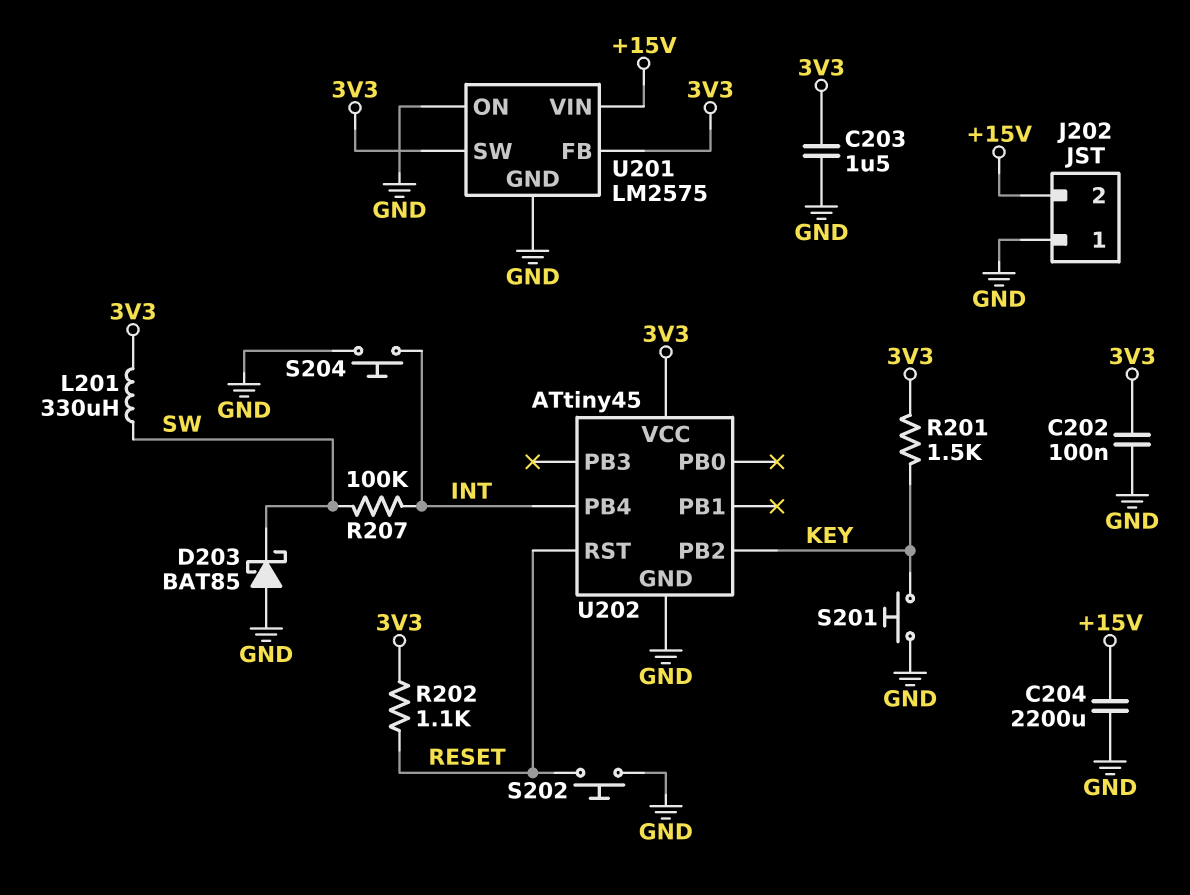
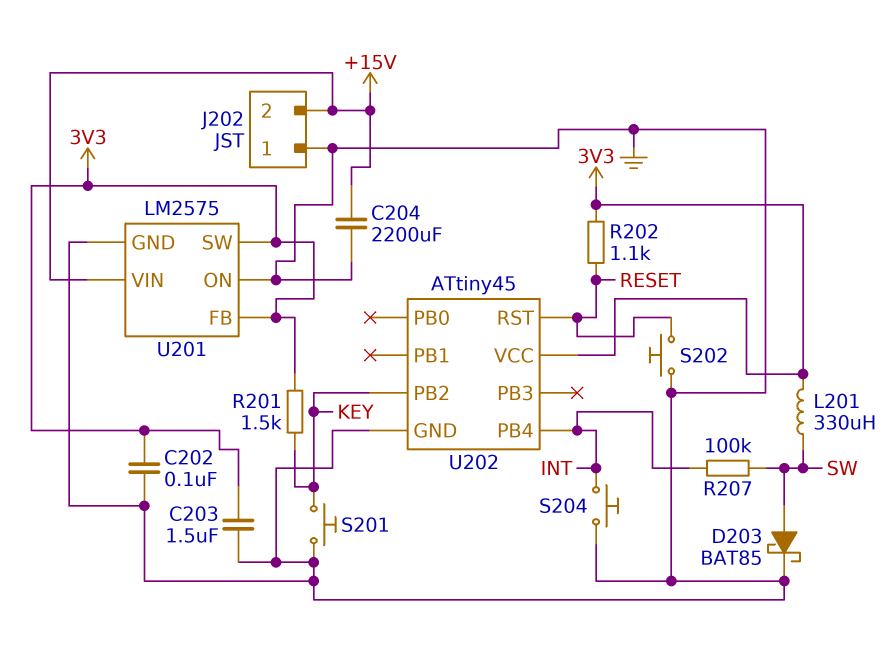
D203: schottky BAT85 (A GND, K SW) -> schottky BAT85 (A SW, K GND)

